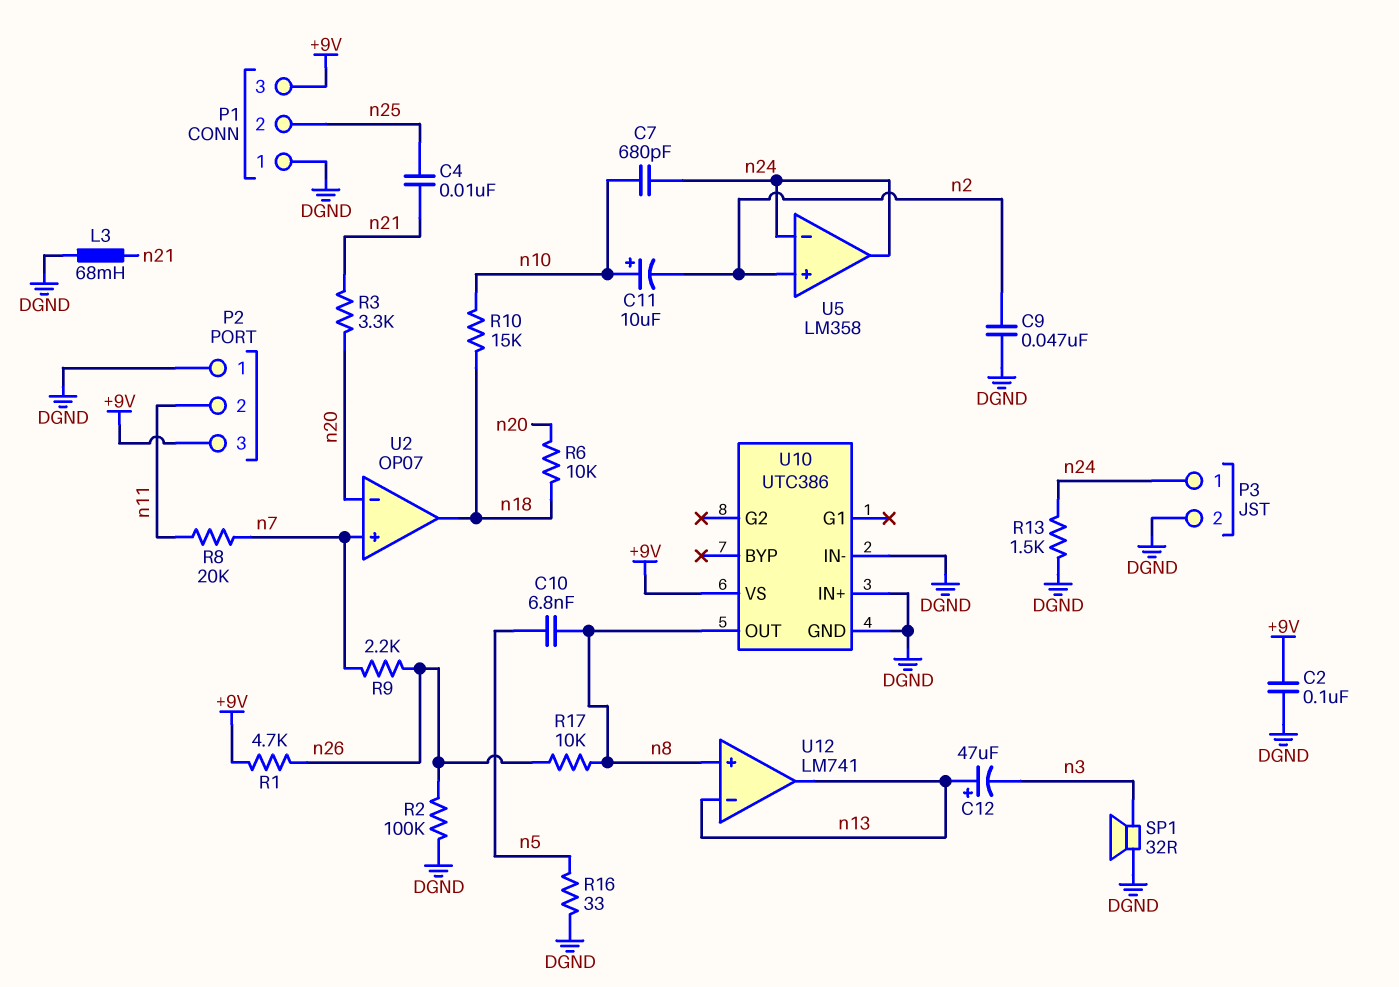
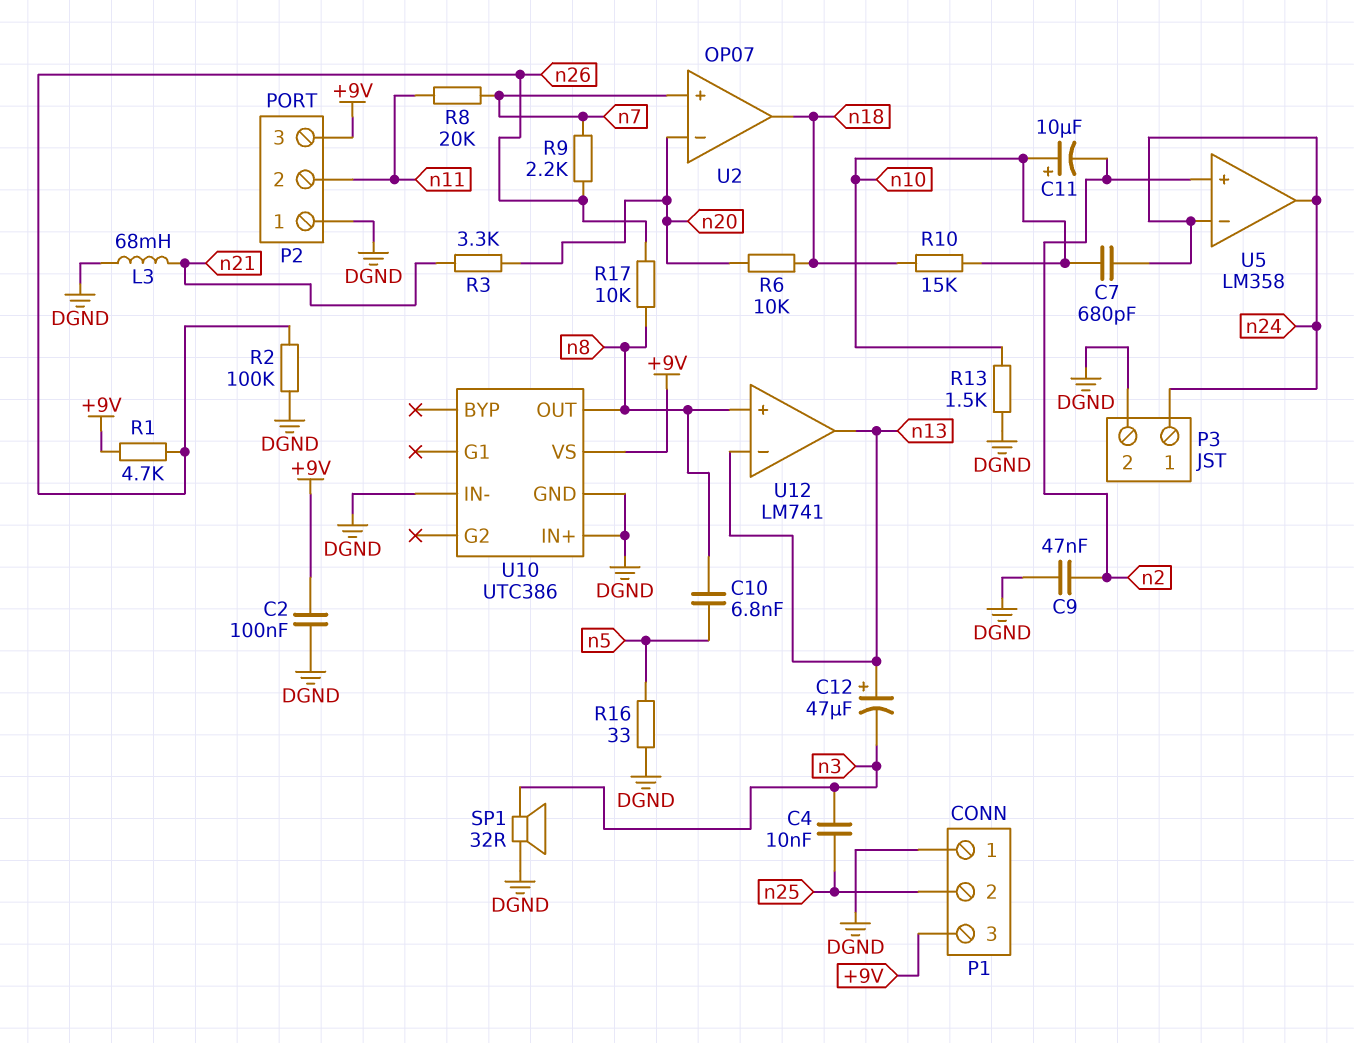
C4: 10nF (n21, n25) -> 10nF (n3, n25)
R13: 1.5k (DGND, n24) -> 1.5k (DGND, n10)

